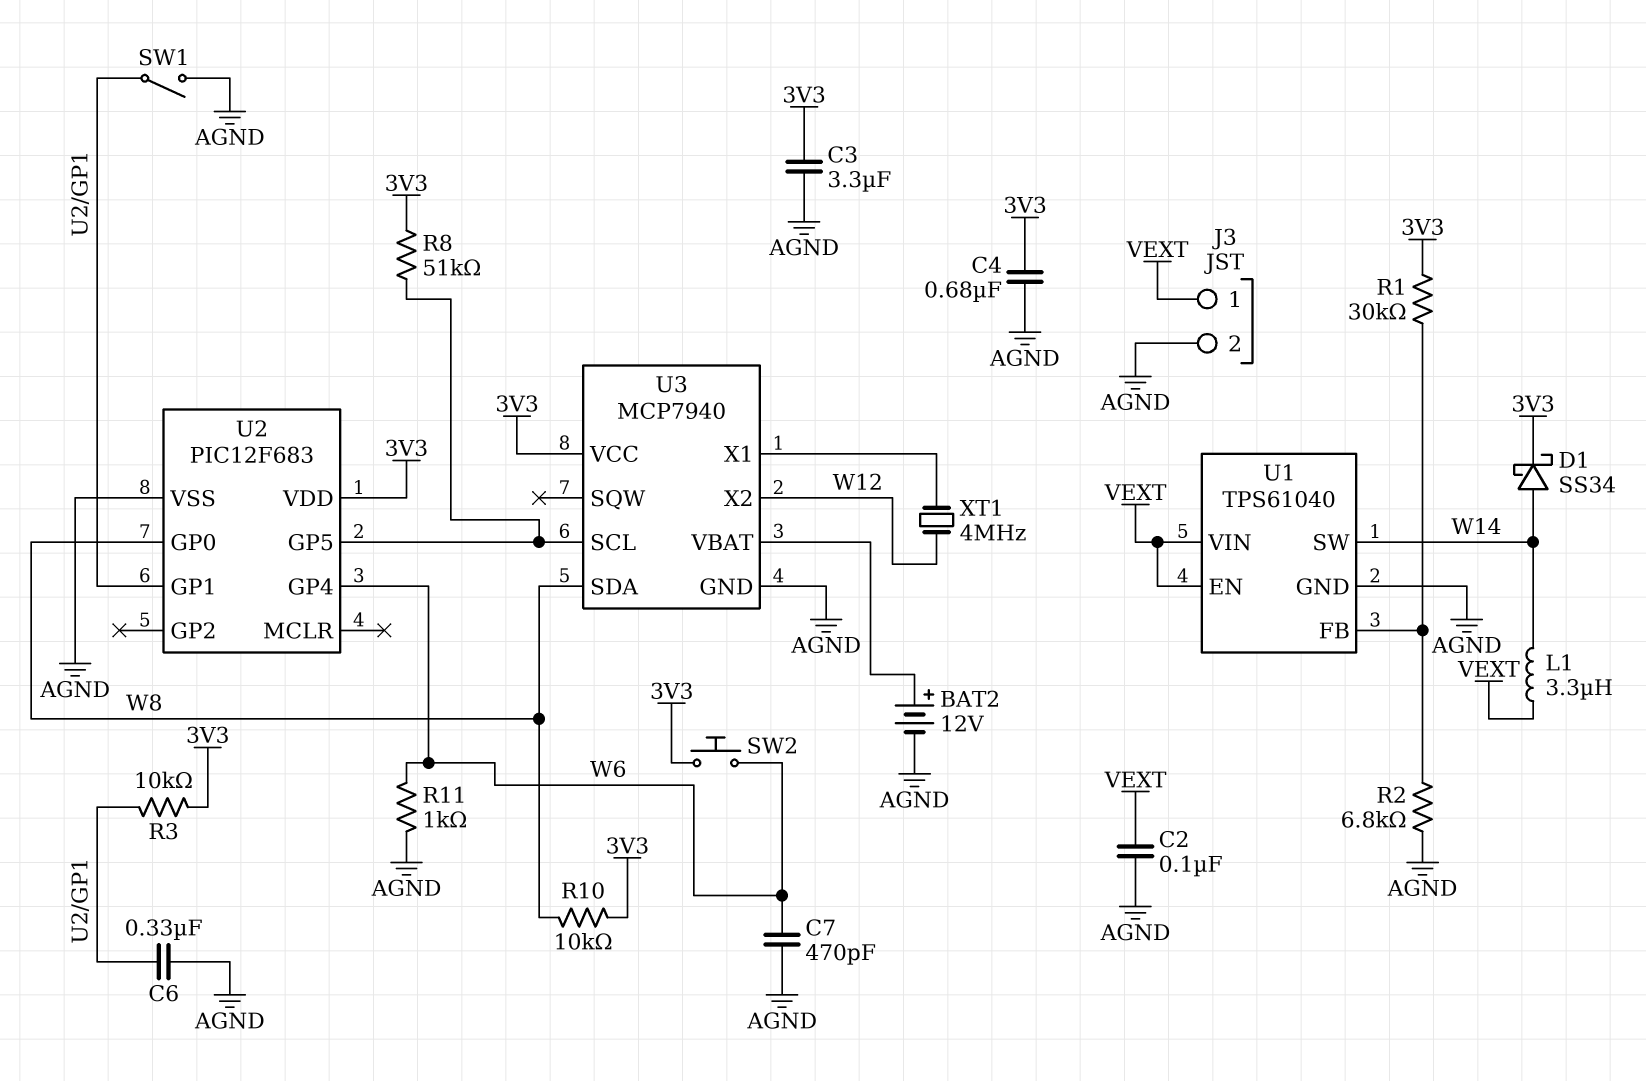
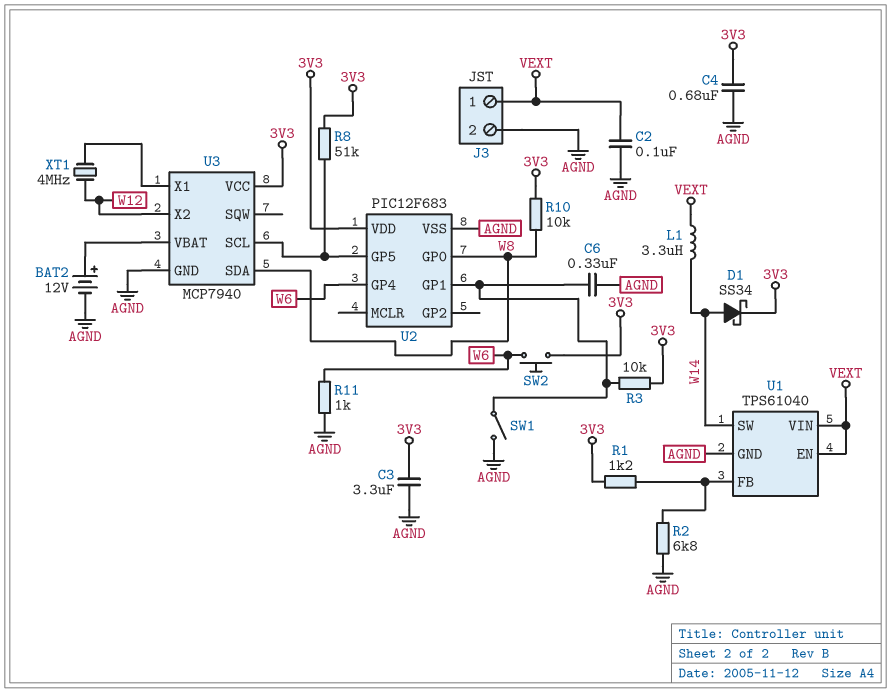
C7: 470pF (AGND, W6) -> none
R1: 30k (3V3, U1/FB) -> 1.2k (3V3, U1/FB)

